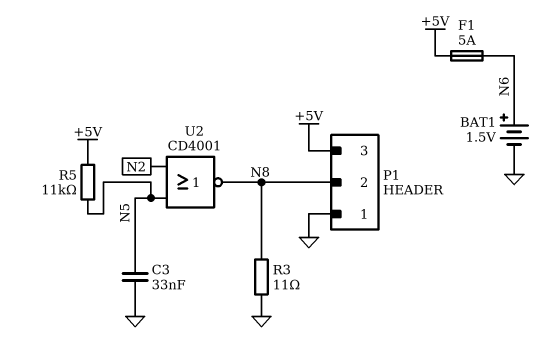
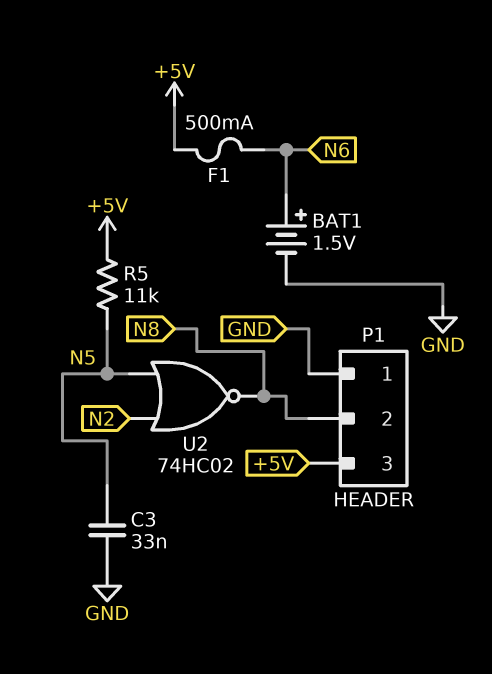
F1: 5A (+5V, N6) -> 500mA (+5V, N6)
R3: 11 (GND, N8) -> none
U2: NOR CD4001 (in N2, in N5, out N8) -> NOR 74HC02 (in N2, in N5, out N8)

